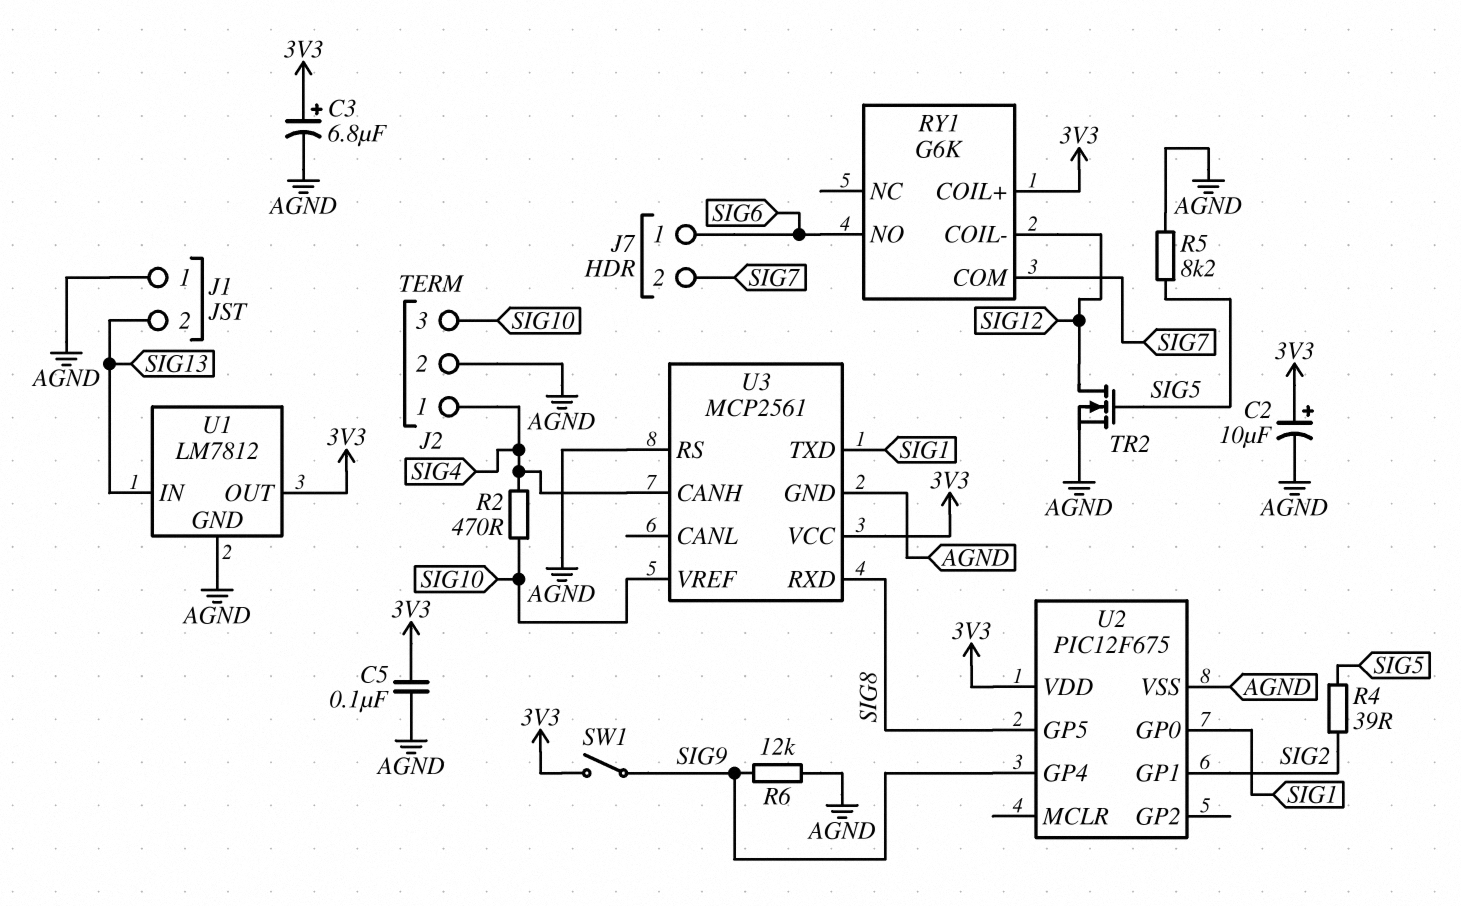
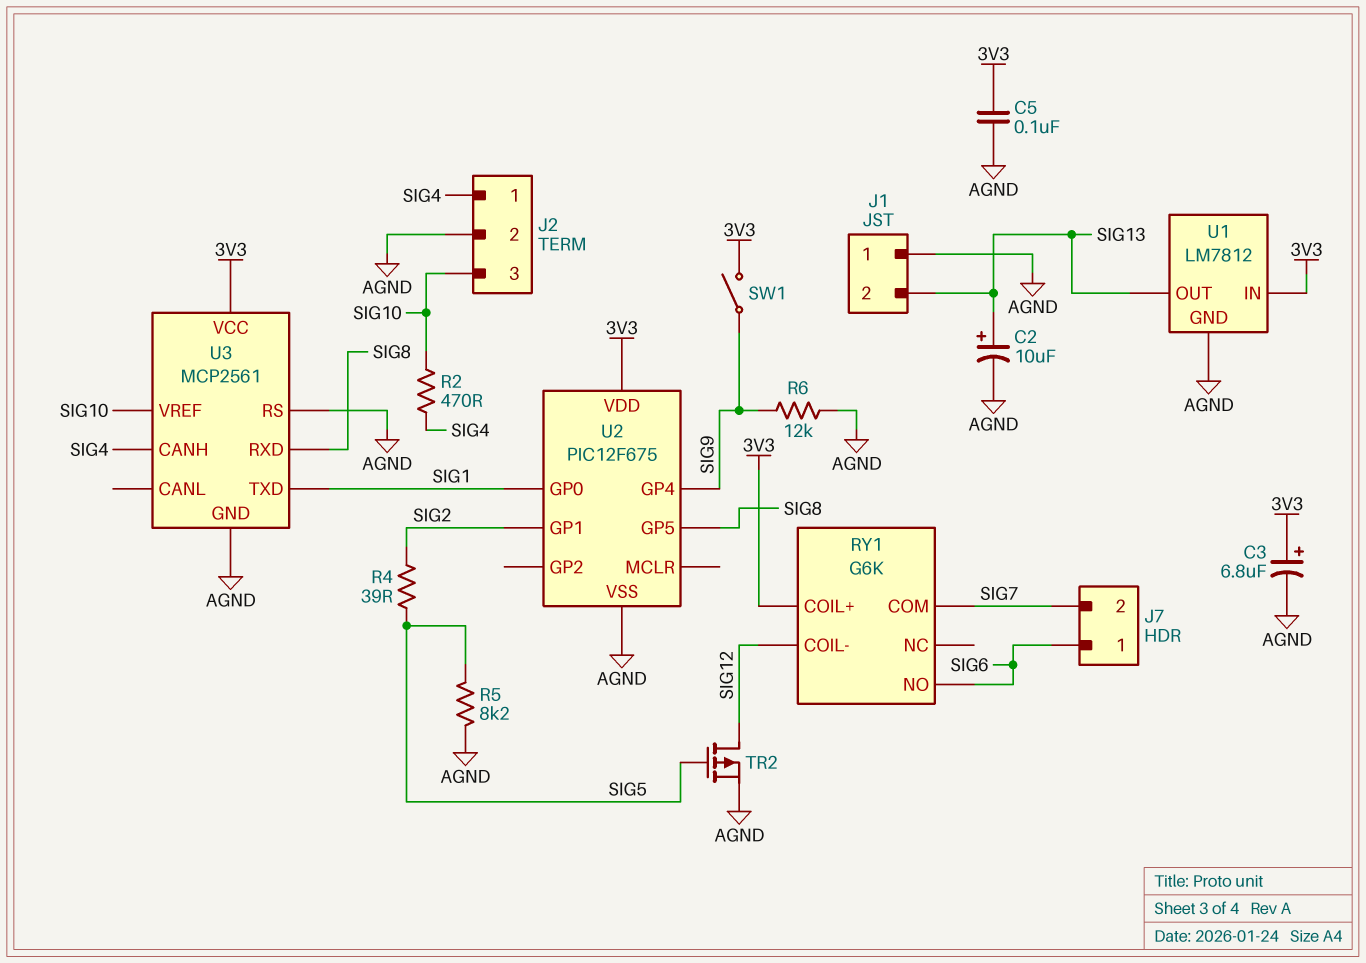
C2: 10uF (plus 3V3, minus AGND) -> 10uF (plus SIG13, minus AGND)
TR2: NMOS (G SIG5, D SIG12, S AGND) -> PMOS (G SIG5, D SIG12, S AGND)
U1 pin IN: SIG13 -> 3V3
U1 pin OUT: 3V3 -> SIG13

